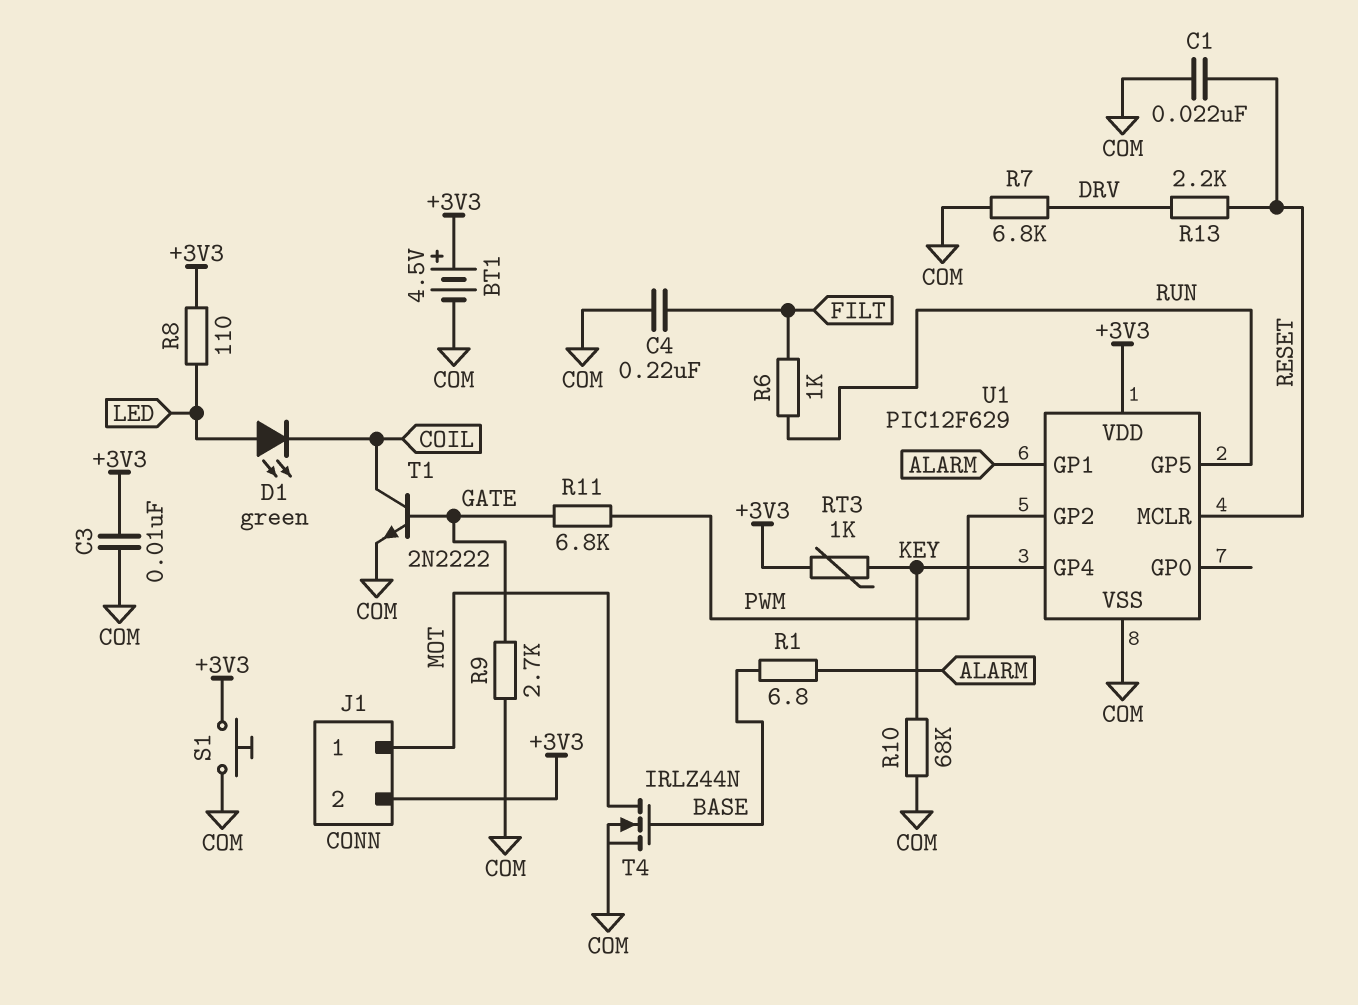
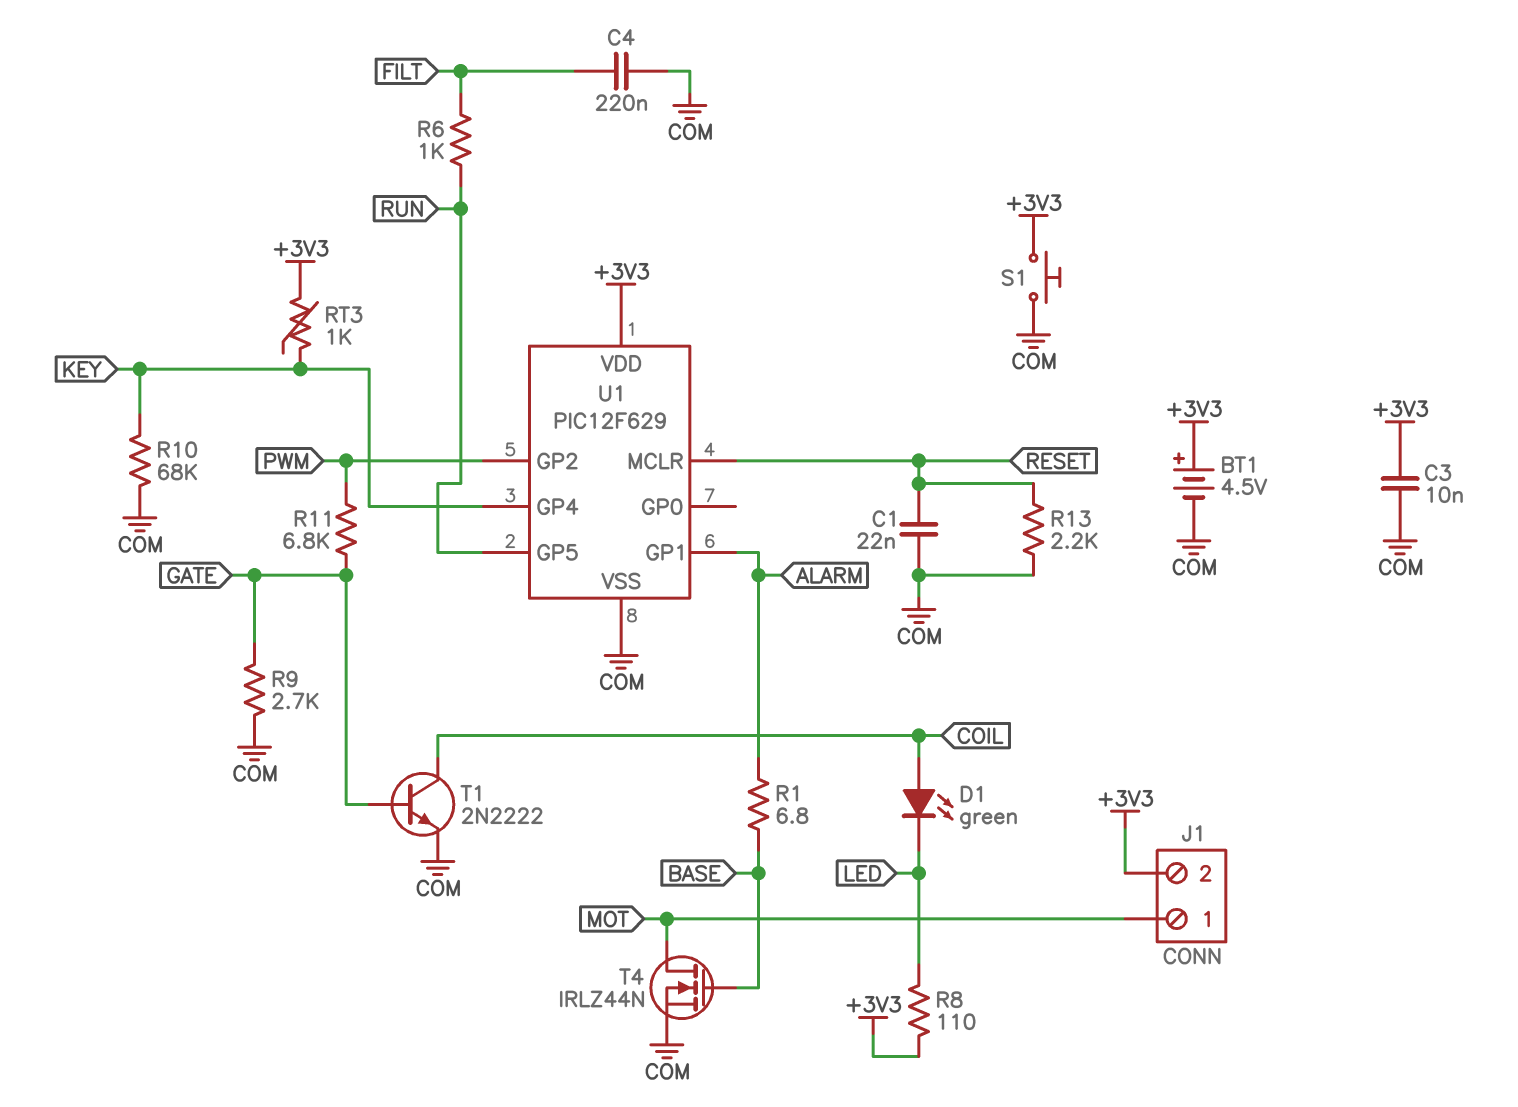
D1: LED green (A LED, K COIL) -> LED green (A COIL, K LED)
R7: 6.8k (COM, DRV) -> none
R13: 2.2k (DRV, RESET) -> 2.2k (COM, RESET)

